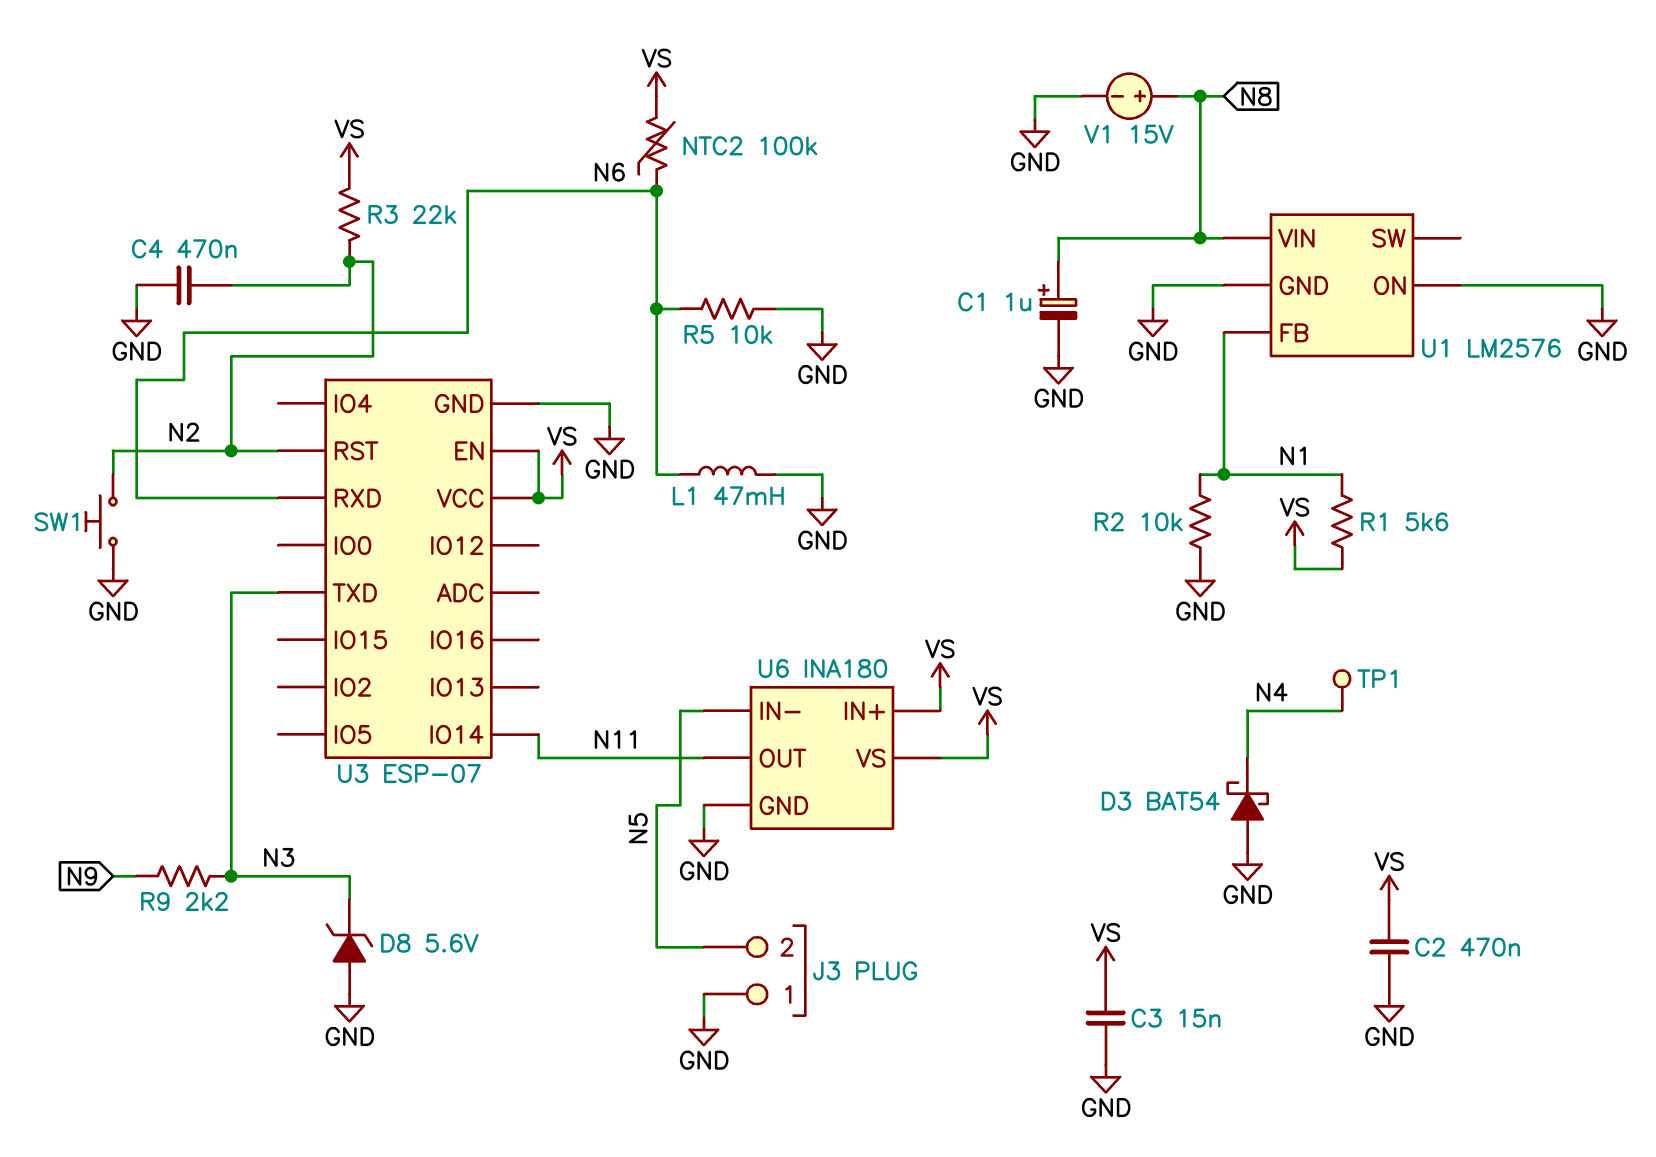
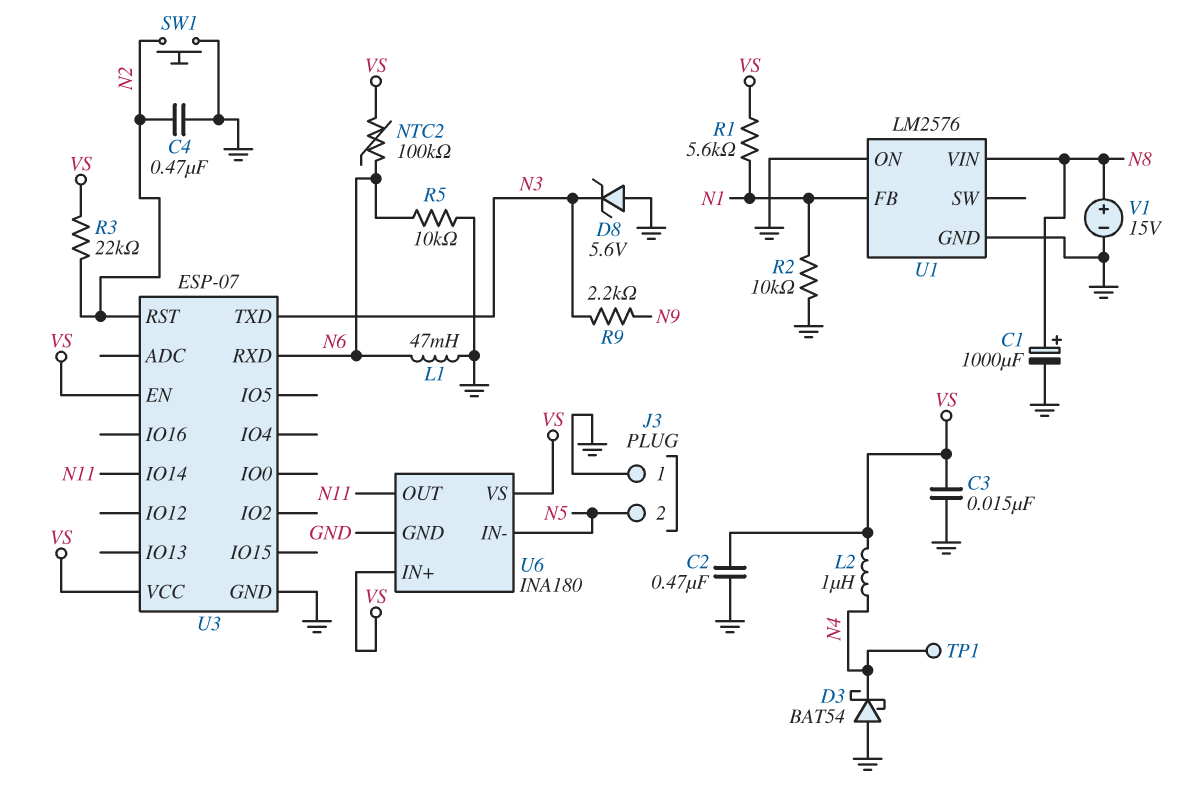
C1: 1uF (plus N8, minus GND) -> 1000uF (plus N8, minus GND)
L2: none -> 1uH (N4, VS)

